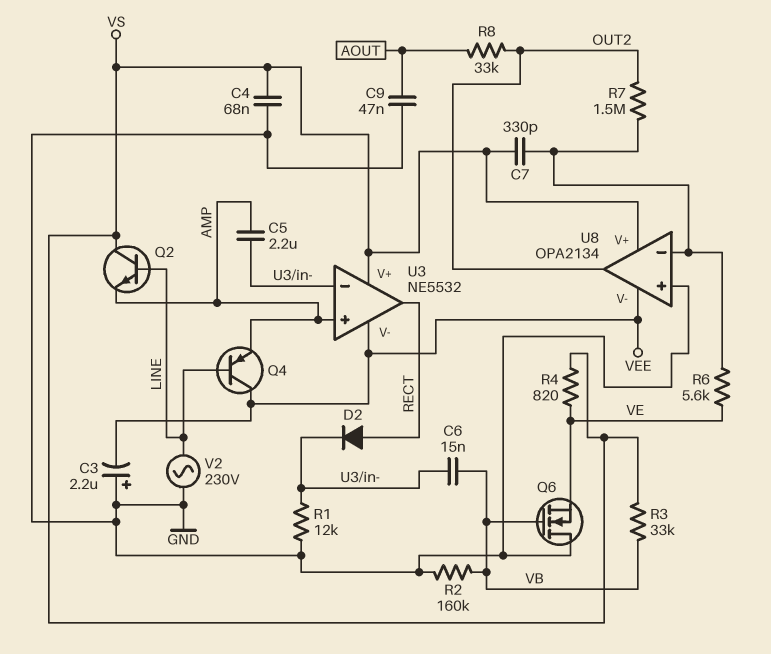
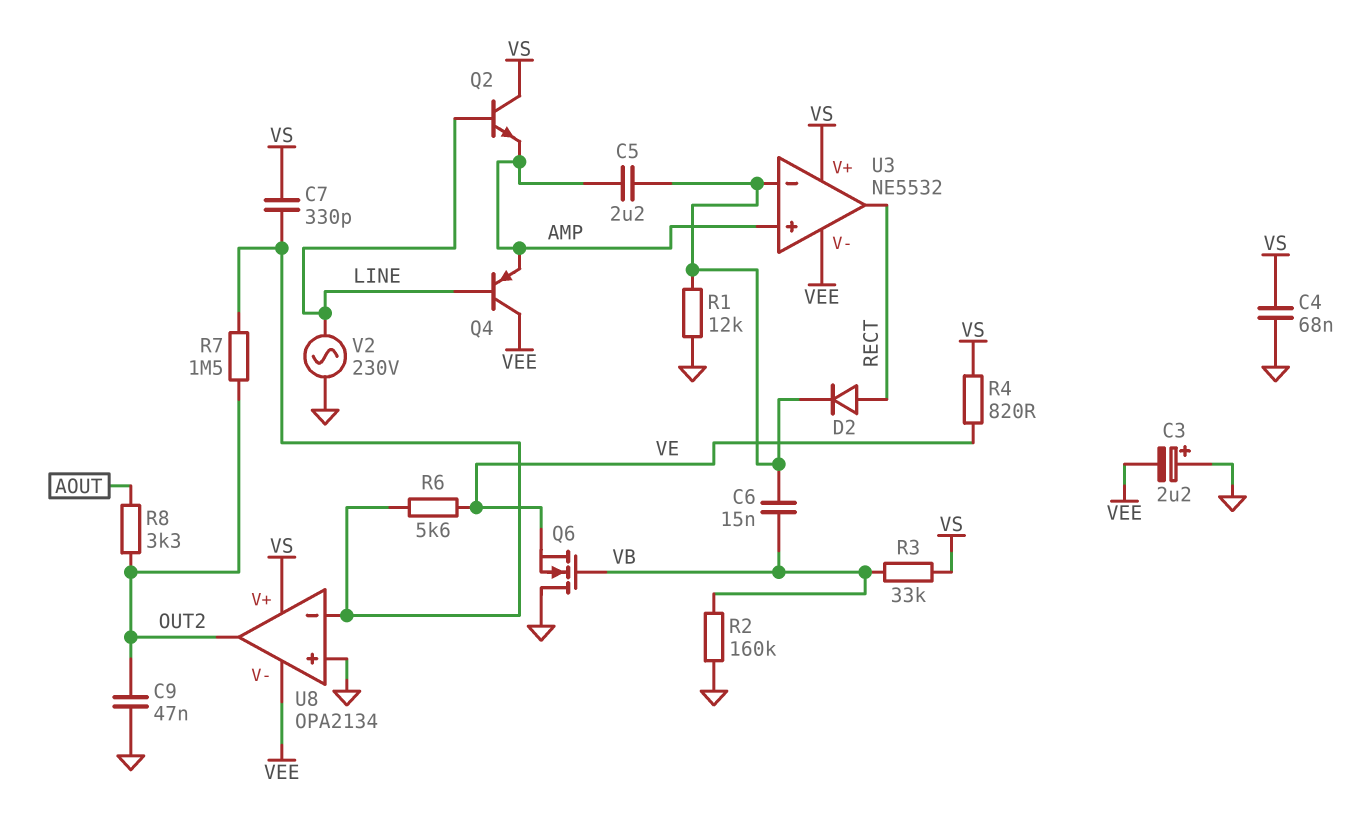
C9: 47nF (AOUT, GND) -> 47nF (GND, OUT2)
R8: 33k (AOUT, OUT2) -> 3.3k (AOUT, OUT2)

